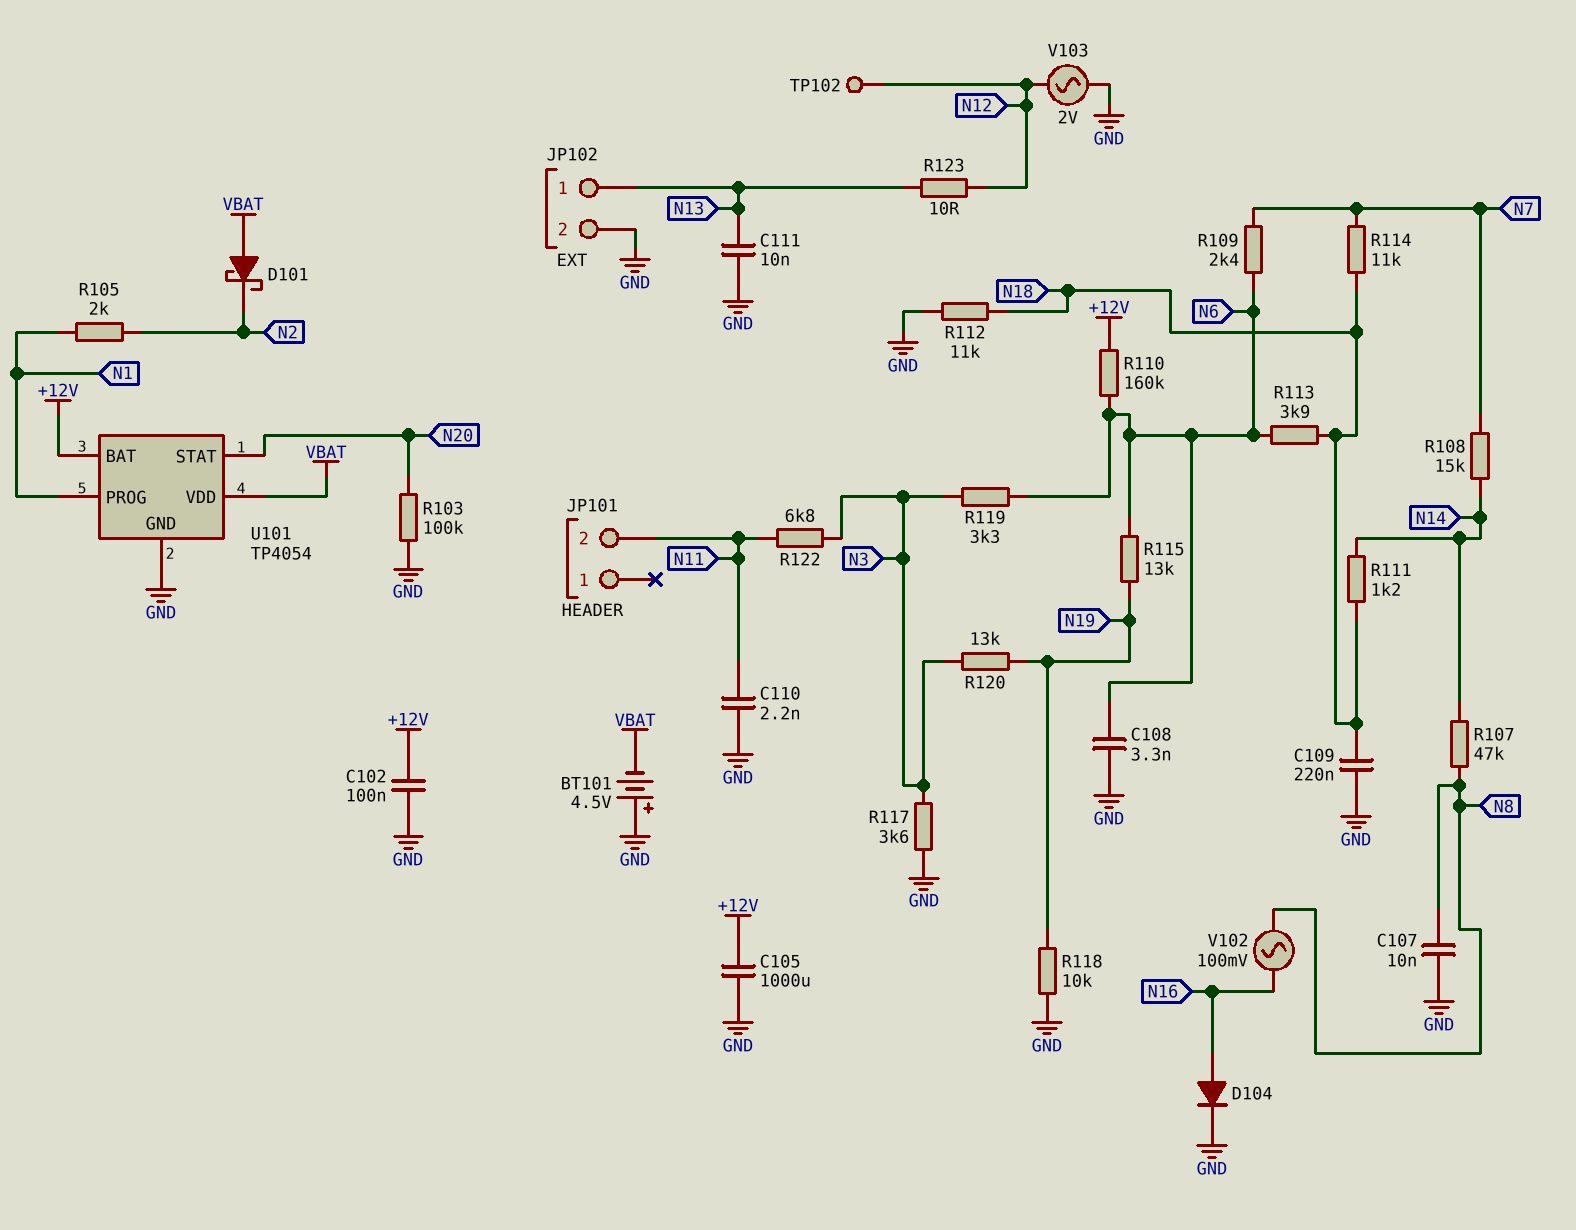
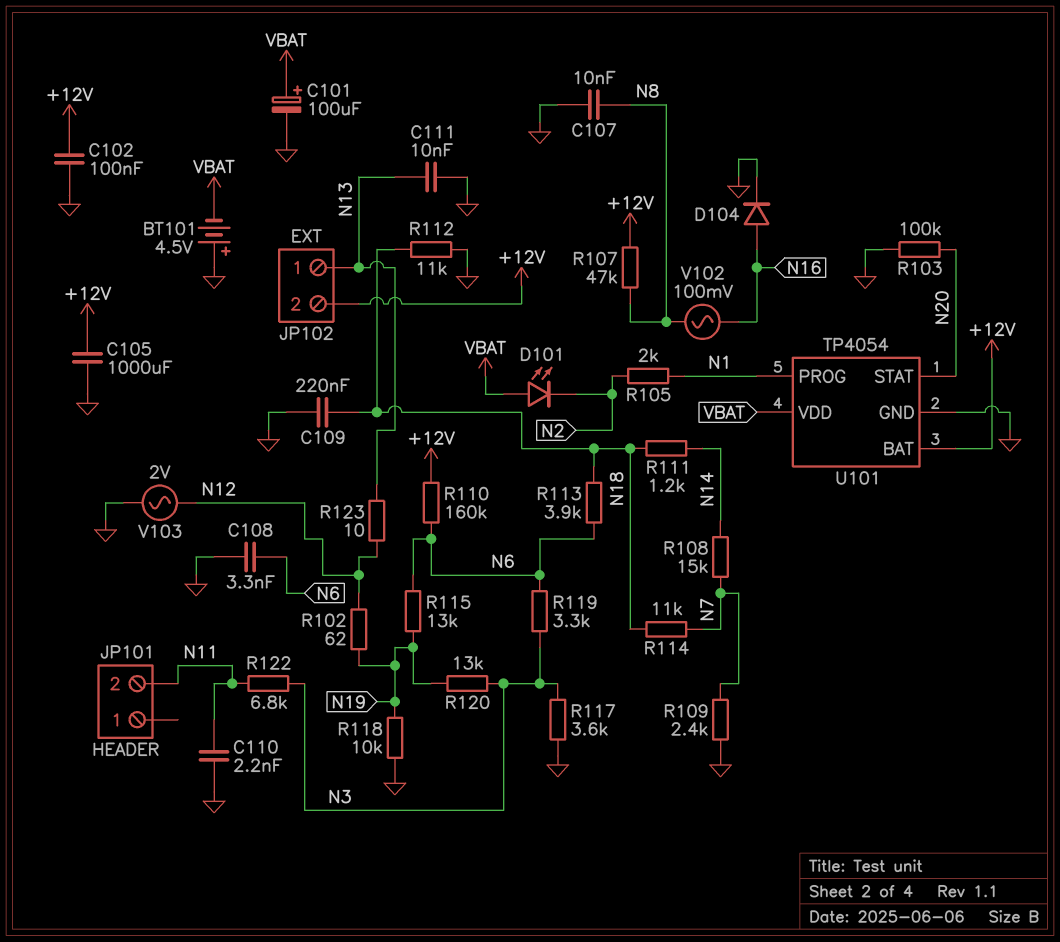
C101: none -> 100uF (plus VBAT, minus GND)
D101: schottky (A VBAT, K N2) -> LED (A VBAT, K N2)
JP102 pin 2: GND -> +12V
R102: none -> 62 (N12, N19)
R107: 47k (N8, N14) -> 47k (+12V, N8)
R109: 2.4k (N6, N7) -> 2.4k (GND, N7)
TP102: test point (N12) -> none

